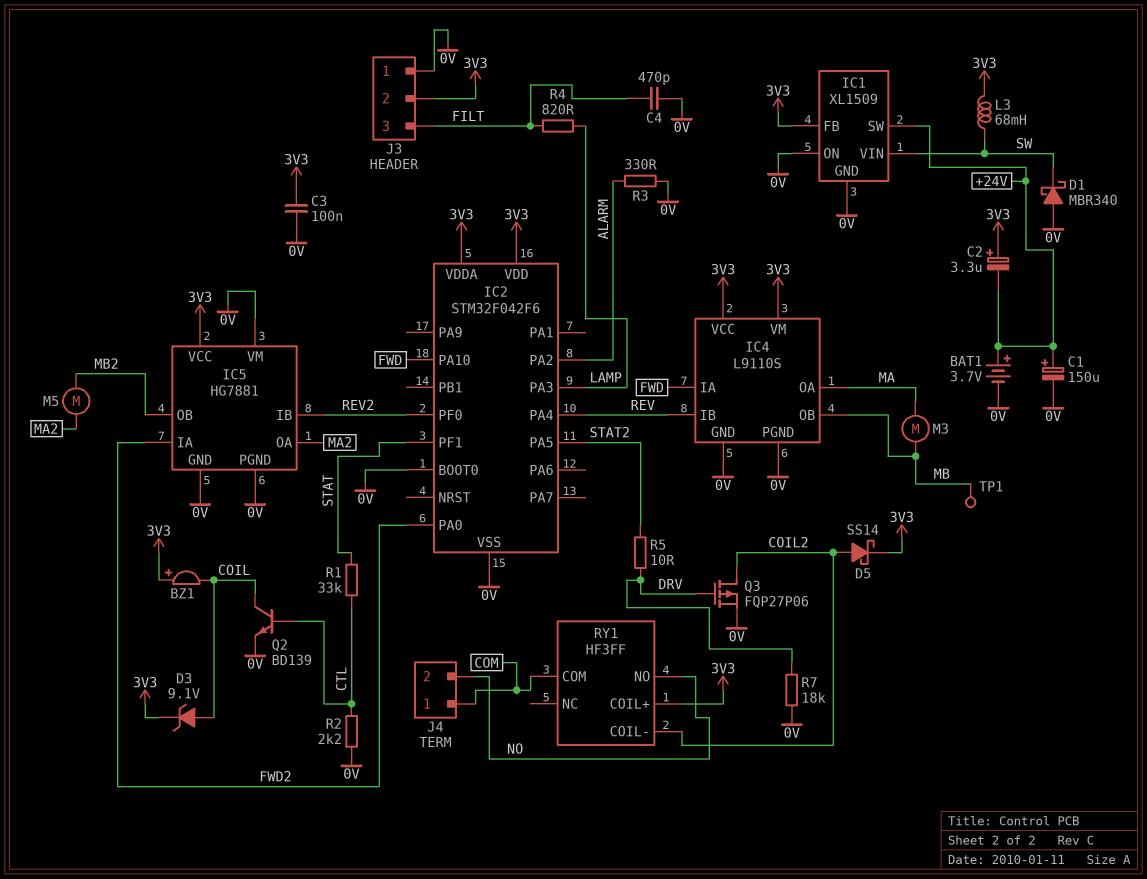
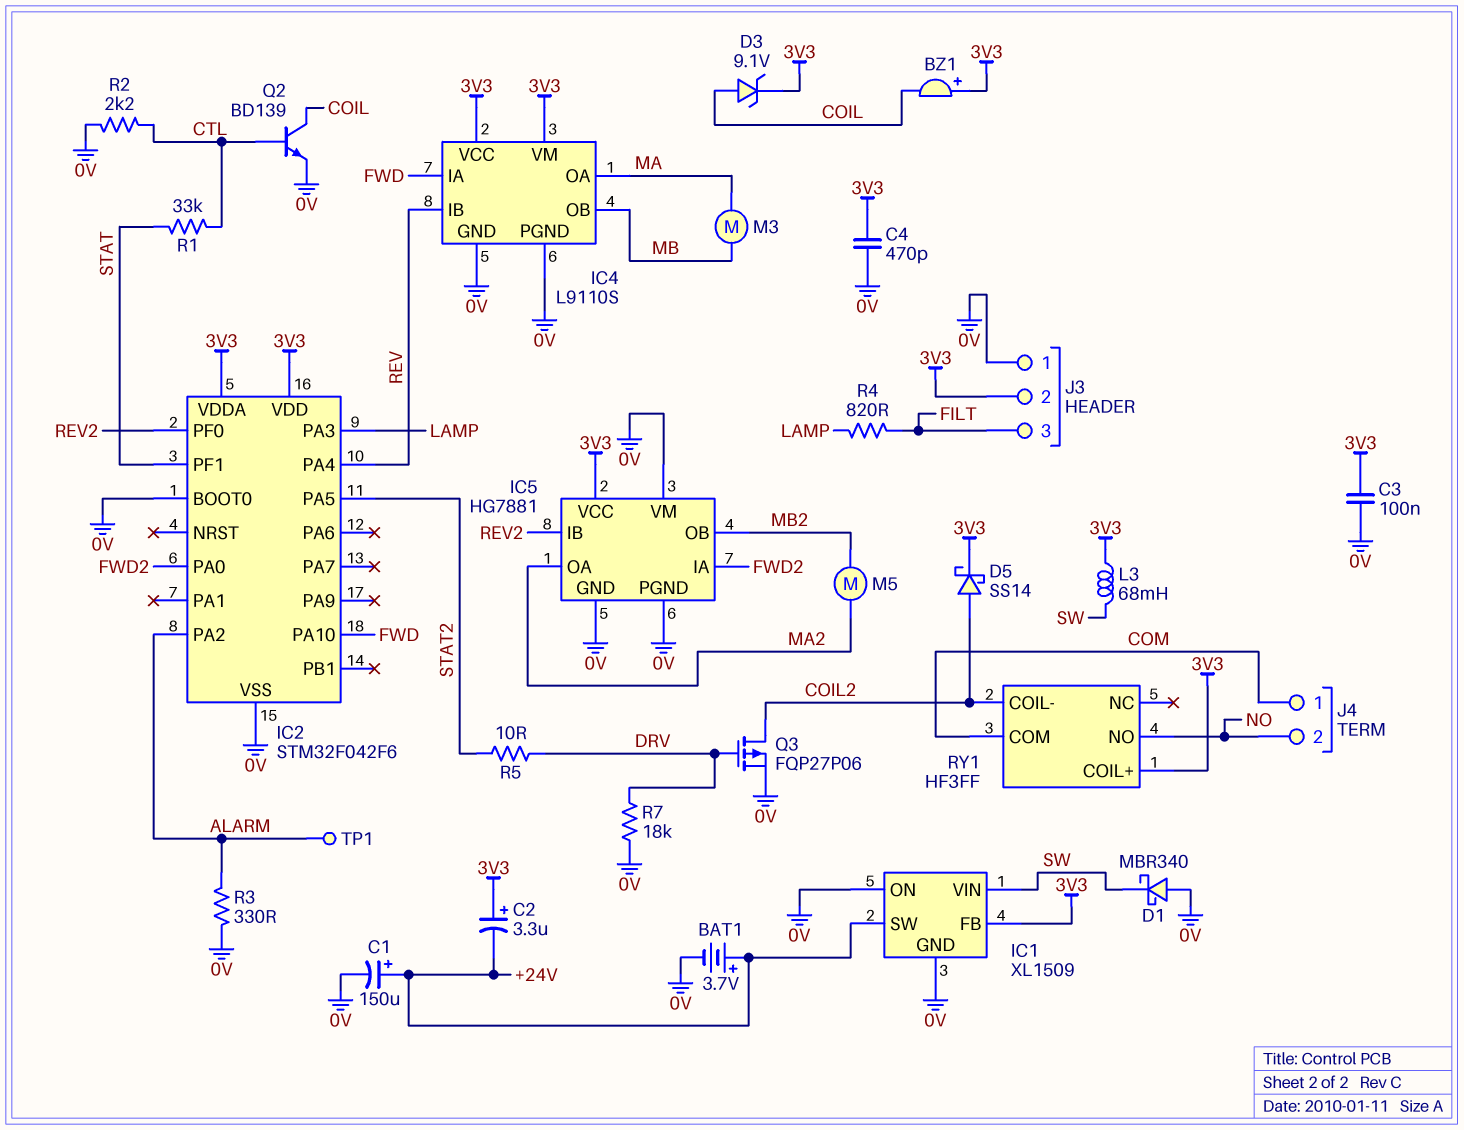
C4: 470pF (0V, FILT) -> 470pF (0V, 3V3)
TP1: test point (MB) -> test point (ALARM)

